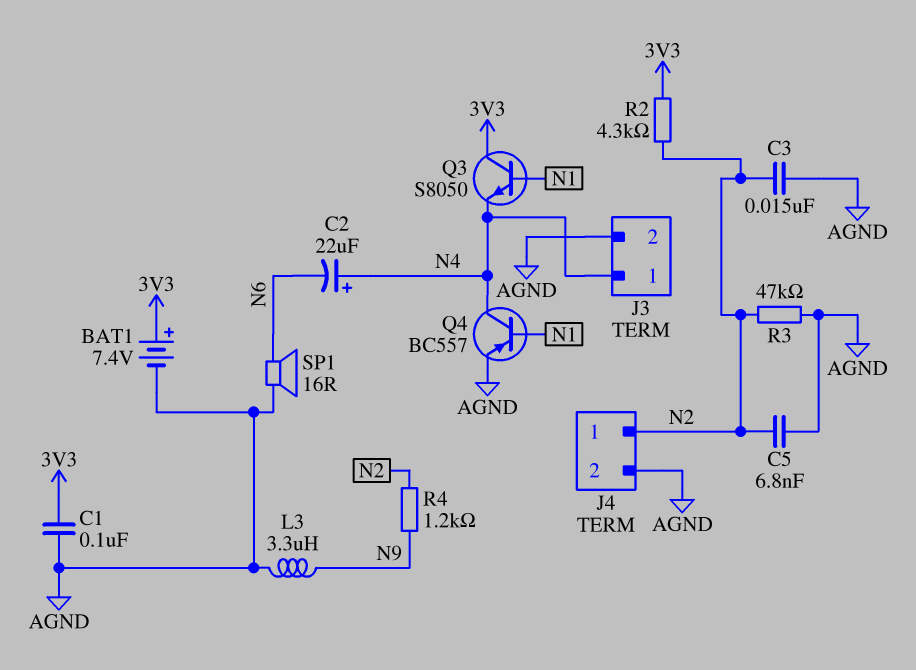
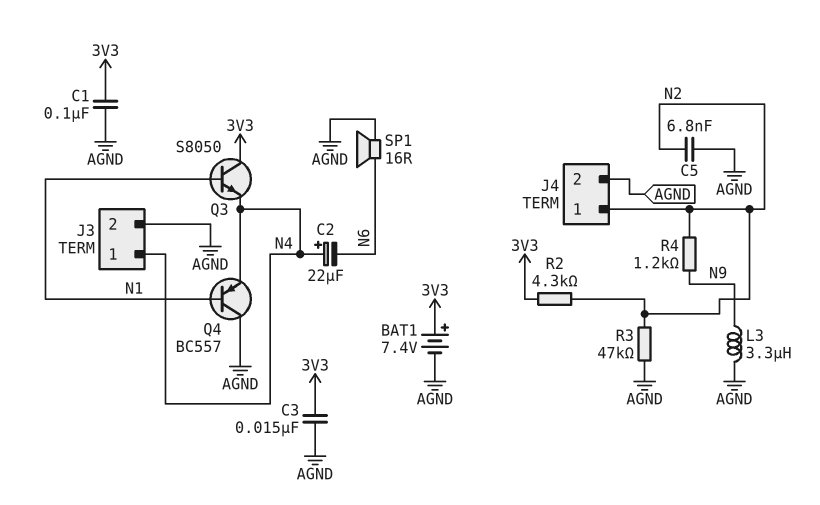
C3: 15nF (AGND, N2) -> 15nF (3V3, AGND)
Q4: PNP BC557 (B N1, C N4, E AGND) -> PNP BC557 (B N1, C AGND, E N4)

